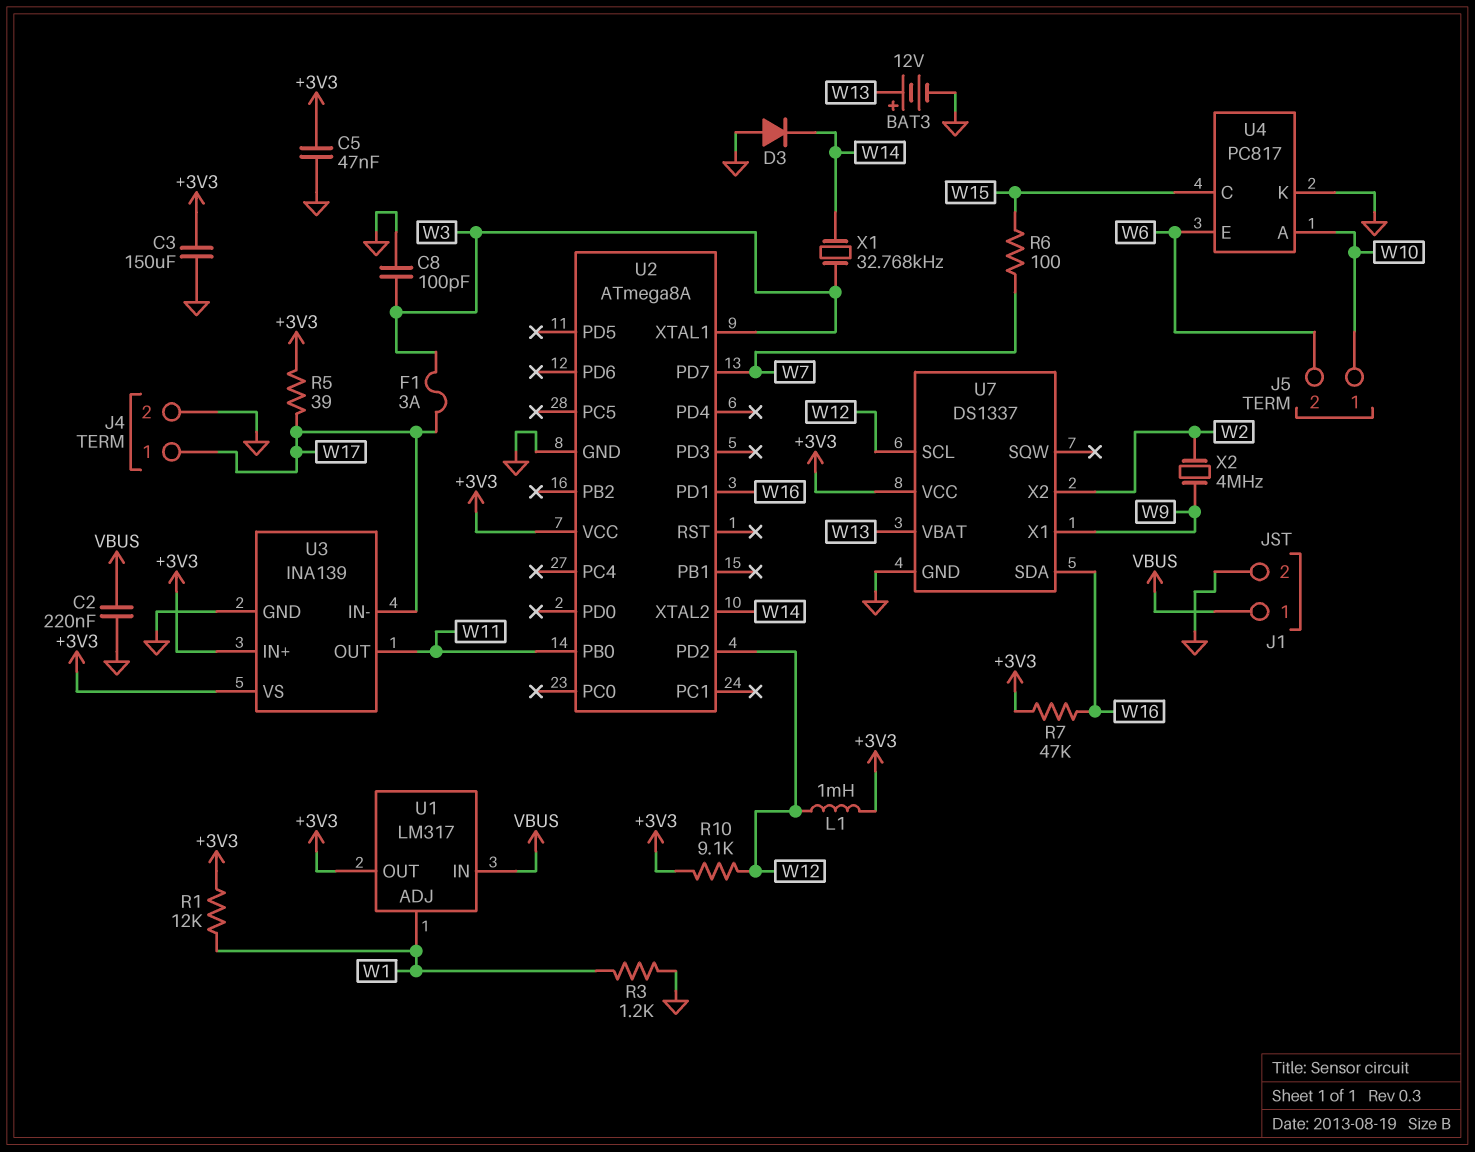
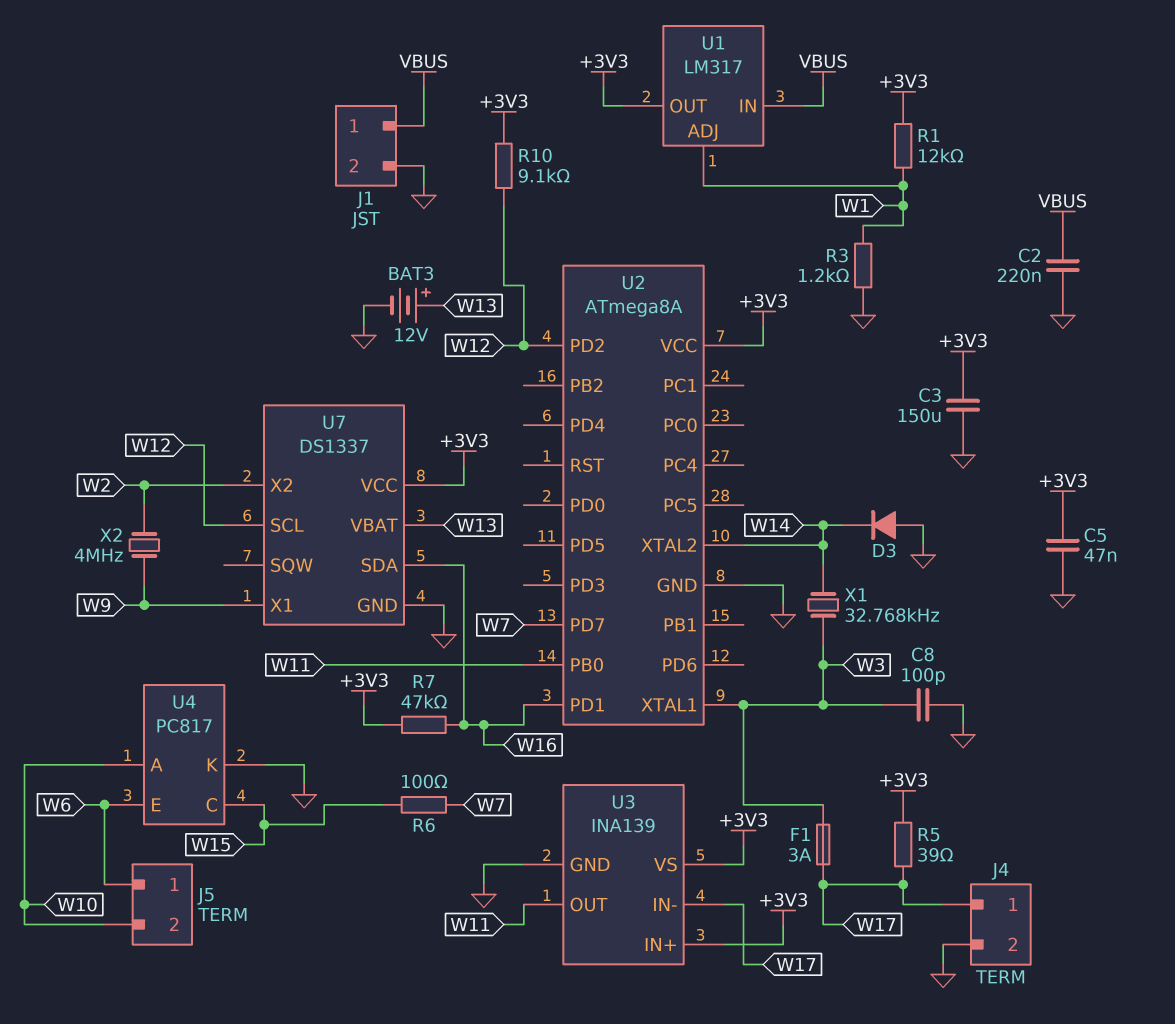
J5 pin 1: W10 -> W6
J5 pin 2: W6 -> W10
L1: 1mH (+3V3, W12) -> none

